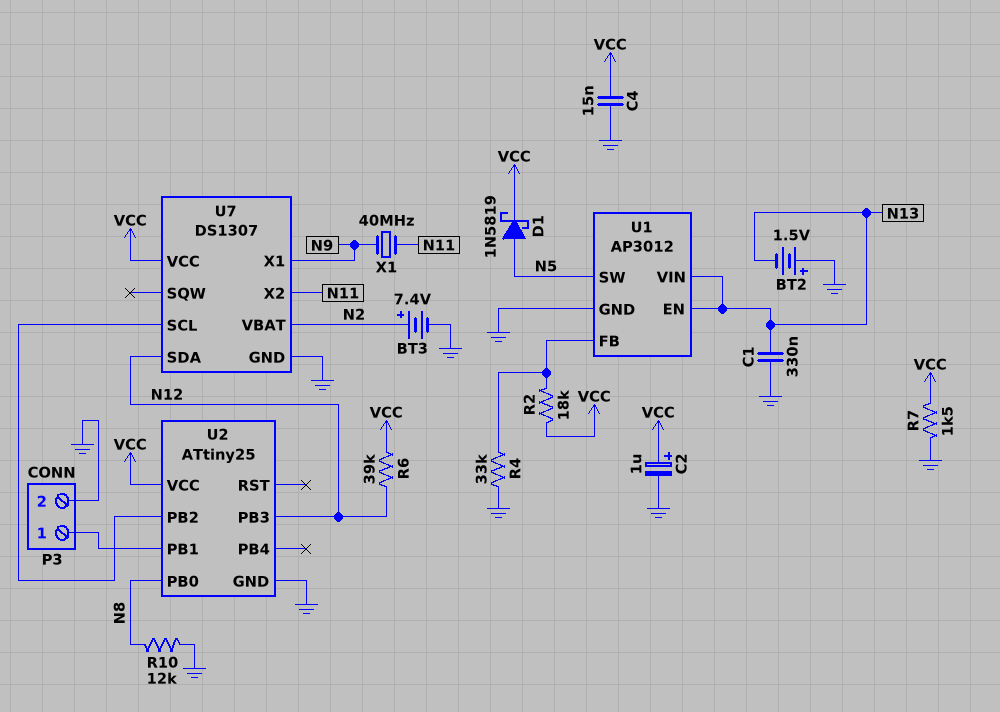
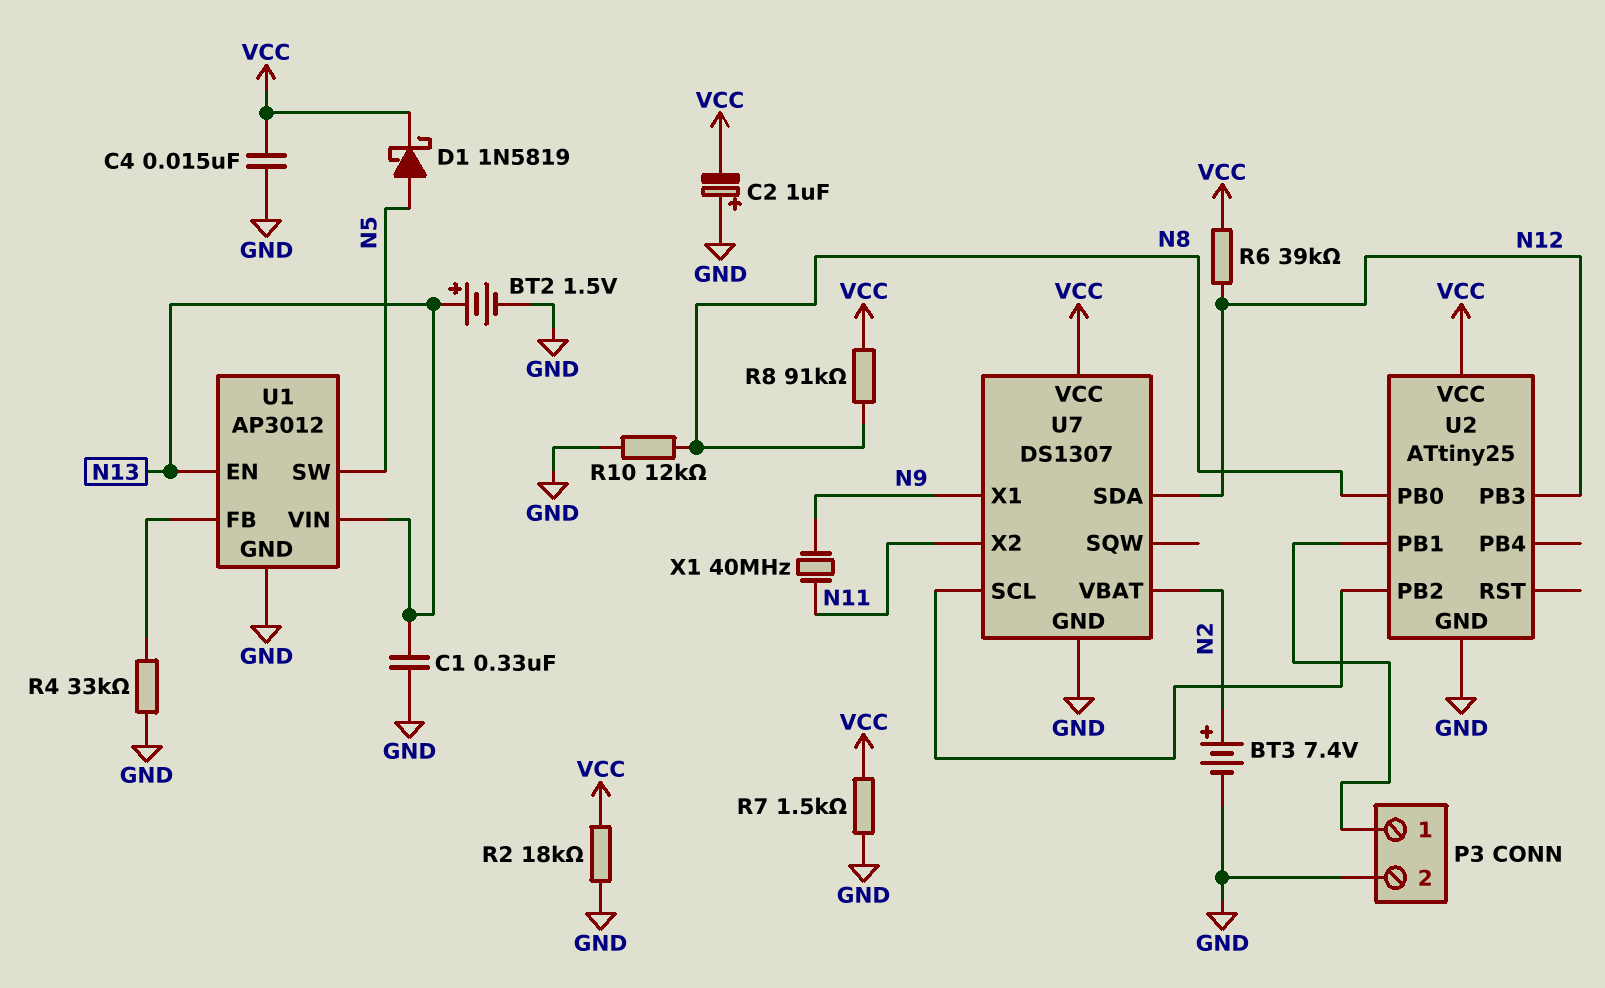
BT2: 1.5V (plus GND, minus N13) -> 1.5V (plus N13, minus GND)
C2: 1uF (plus VCC, minus GND) -> 1uF (plus GND, minus VCC)
R2: 18k (U1/FB, VCC) -> 18k (GND, VCC)
R8: none -> 91k (N8, VCC)

